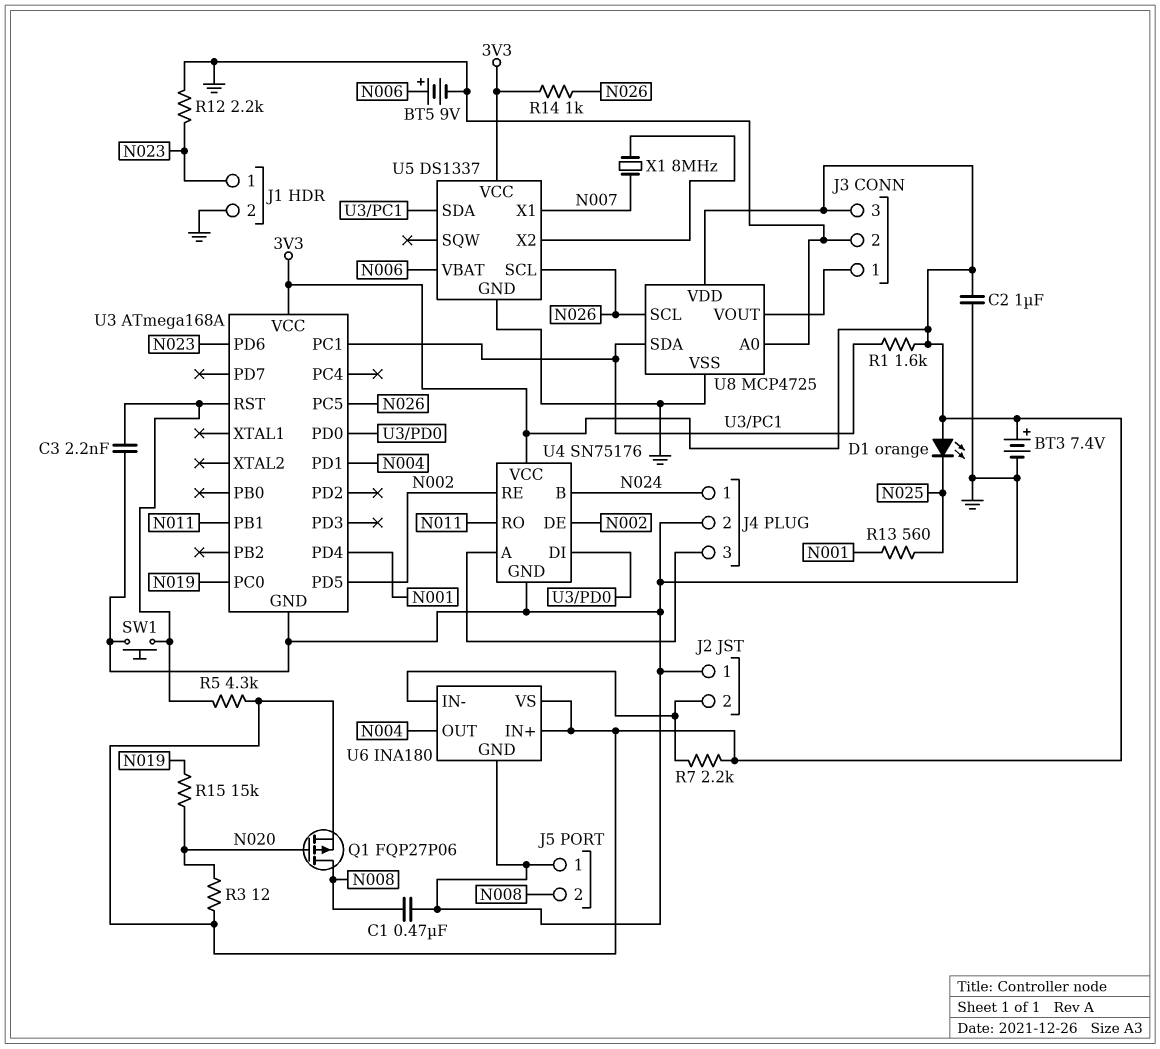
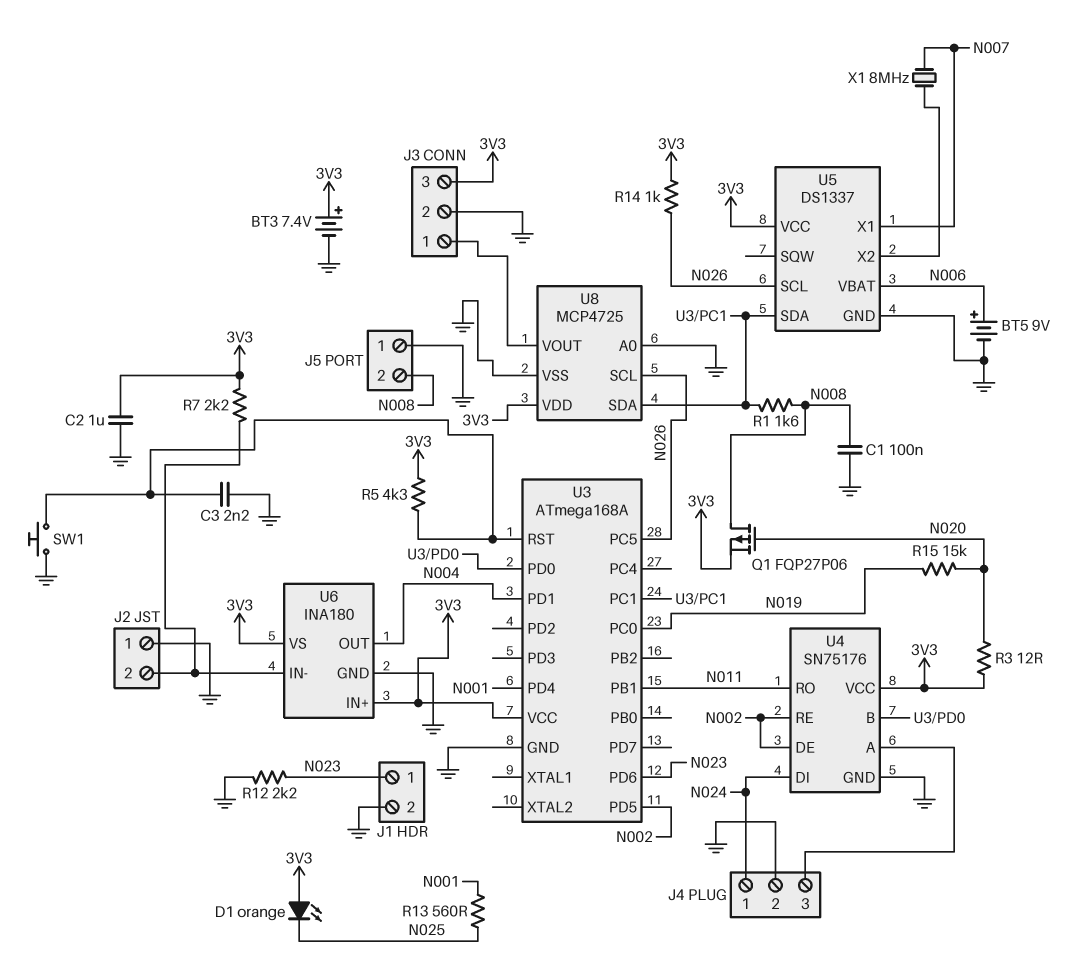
C1: 470nF (GND, N008) -> 100nF (GND, N008)
R1: 1.6k (3V3, U3/PC1) -> 1.6k (N008, U3/PC1)
U4 pin B: N024 -> U3/PD0
U4 pin DI: U3/PD0 -> N024

